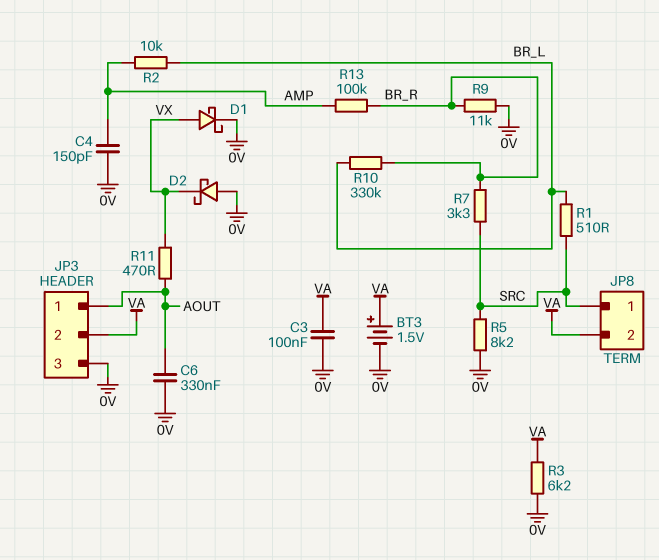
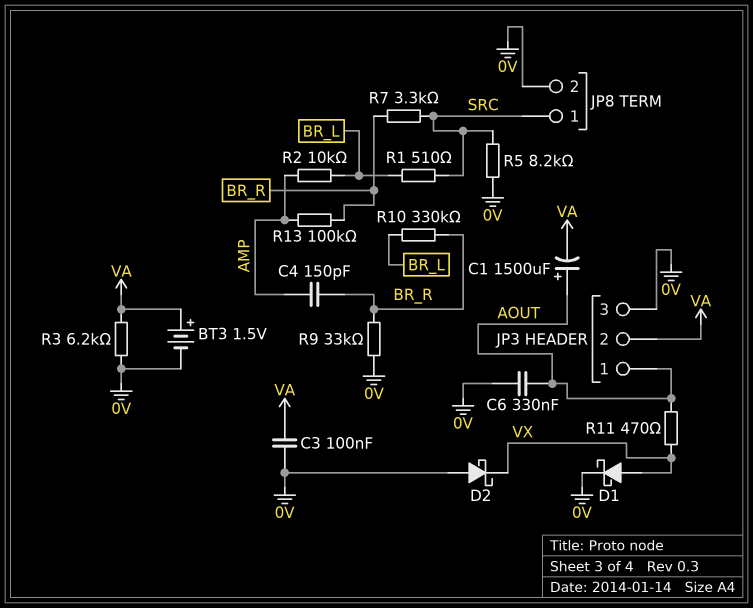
C1: none -> 1500uF (plus AOUT, minus VA)
C4: 150pF (0V, AMP) -> 150pF (AMP, BR_R)
JP8 pin 2: VA -> 0V
R9: 11k (0V, BR_R) -> 33k (0V, BR_R)

